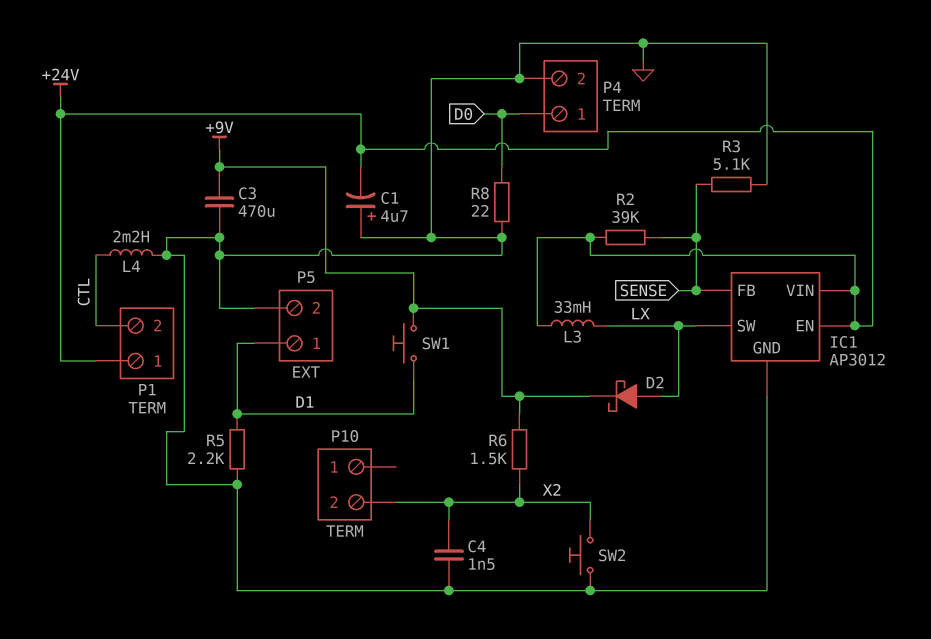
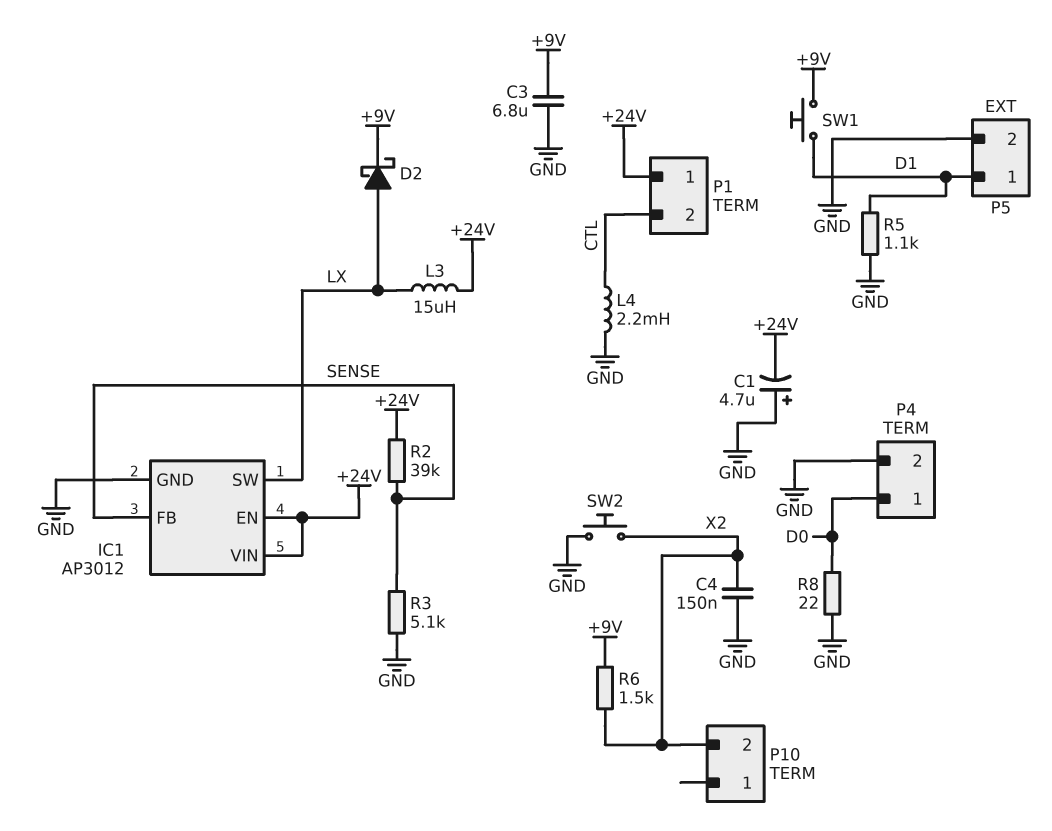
C3: 470uF (+9V, GND) -> 6.8uF (+9V, GND)
C4: 1.5nF (GND, X2) -> 150nF (GND, X2)
L3: 33mH (+24V, LX) -> 15uH (+24V, LX)
R5: 2.2k (D1, GND) -> 1.1k (D1, GND)

